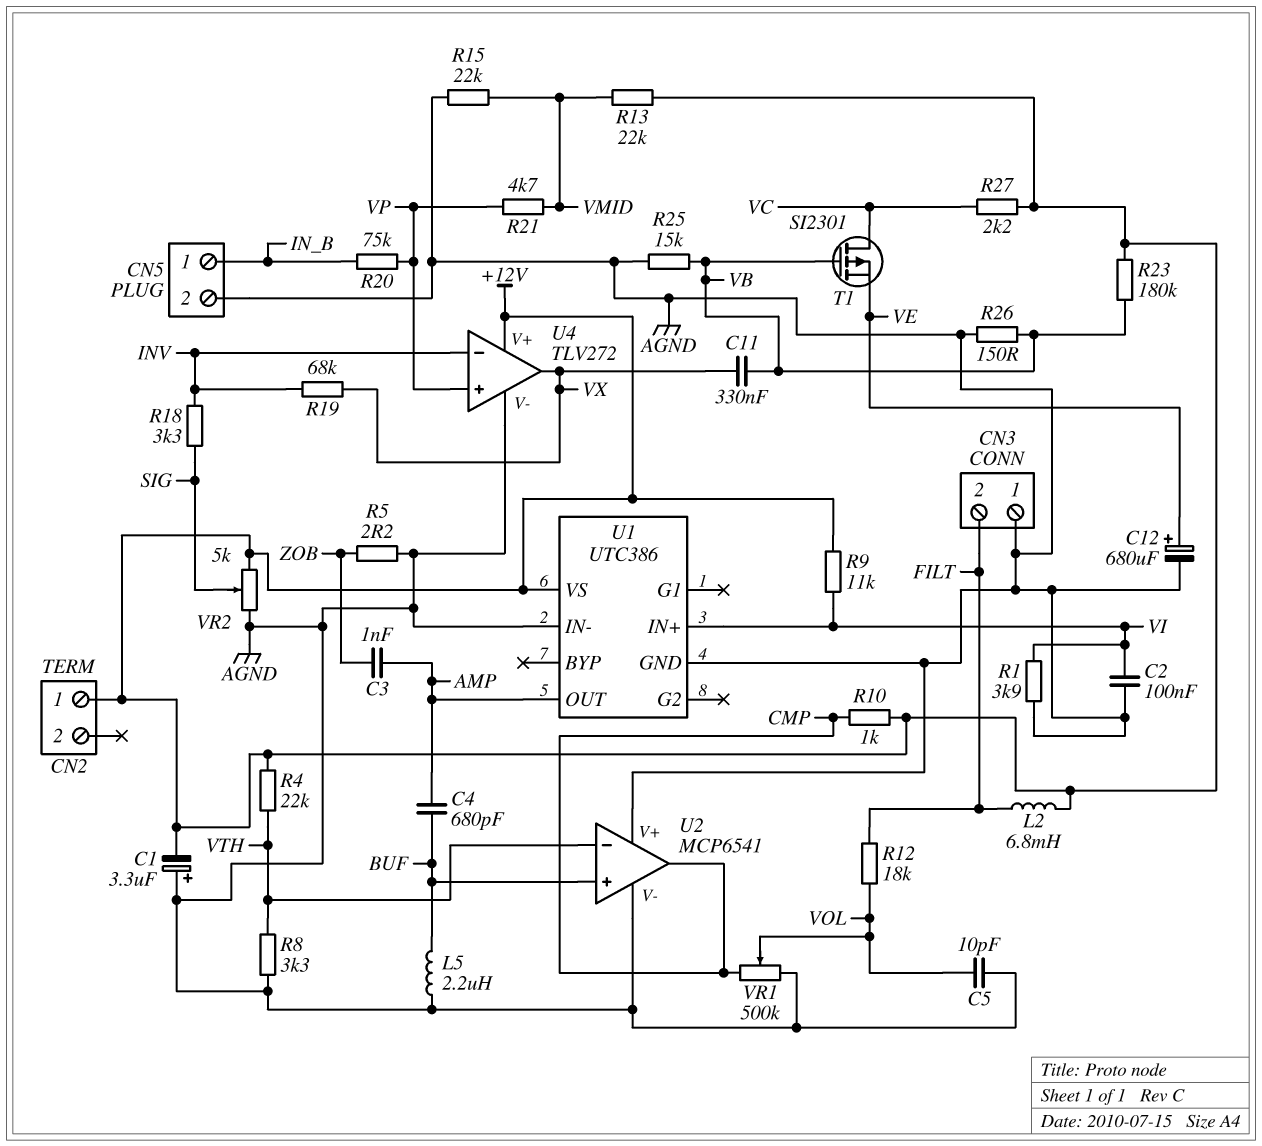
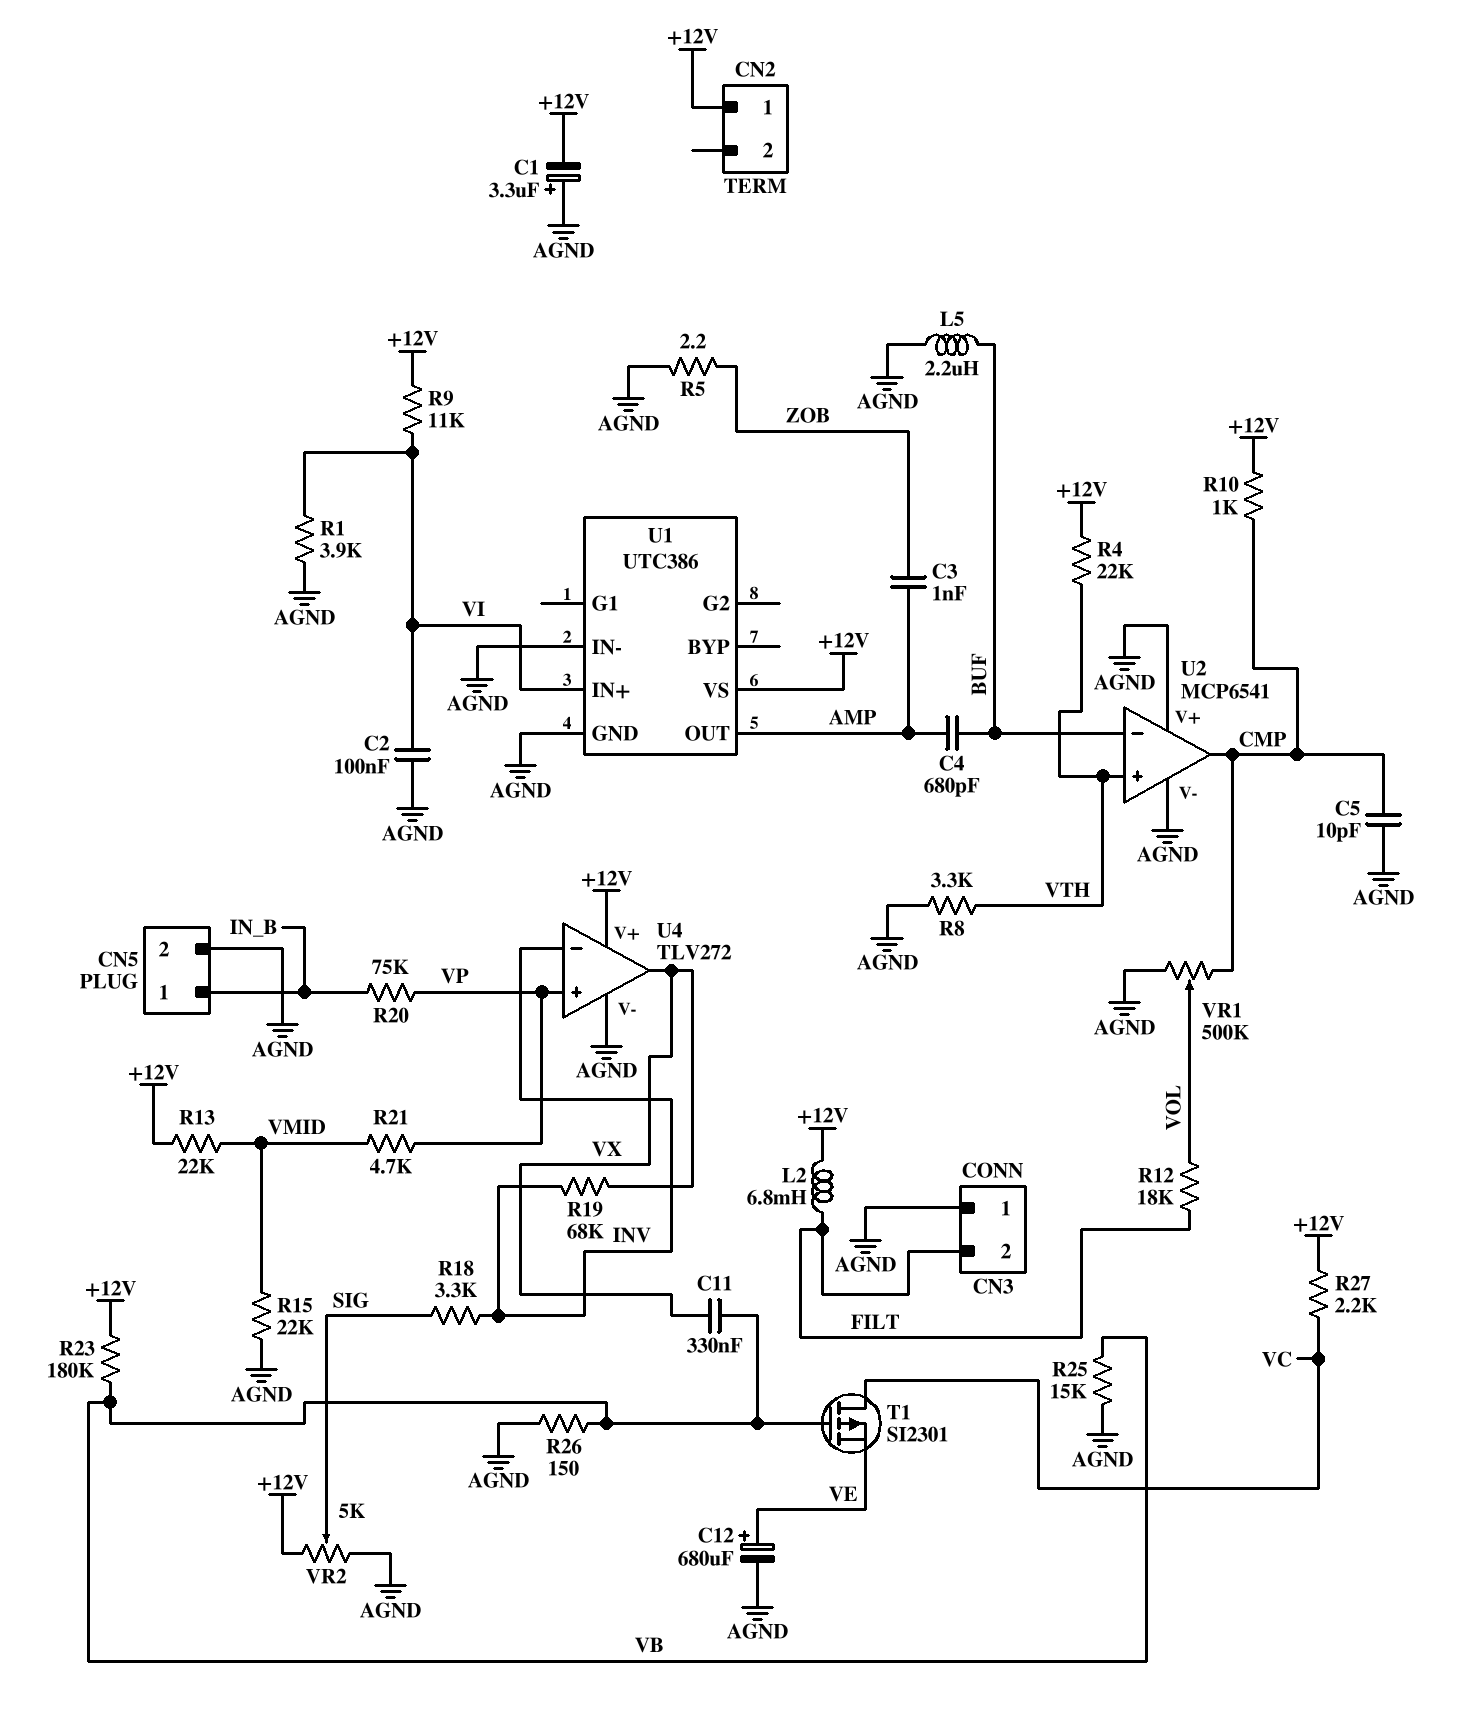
C5: 10pF (AGND, VOL) -> 10pF (AGND, CMP)
U2 pin in+: BUF -> VTH
U2 pin in-: VTH -> BUF

